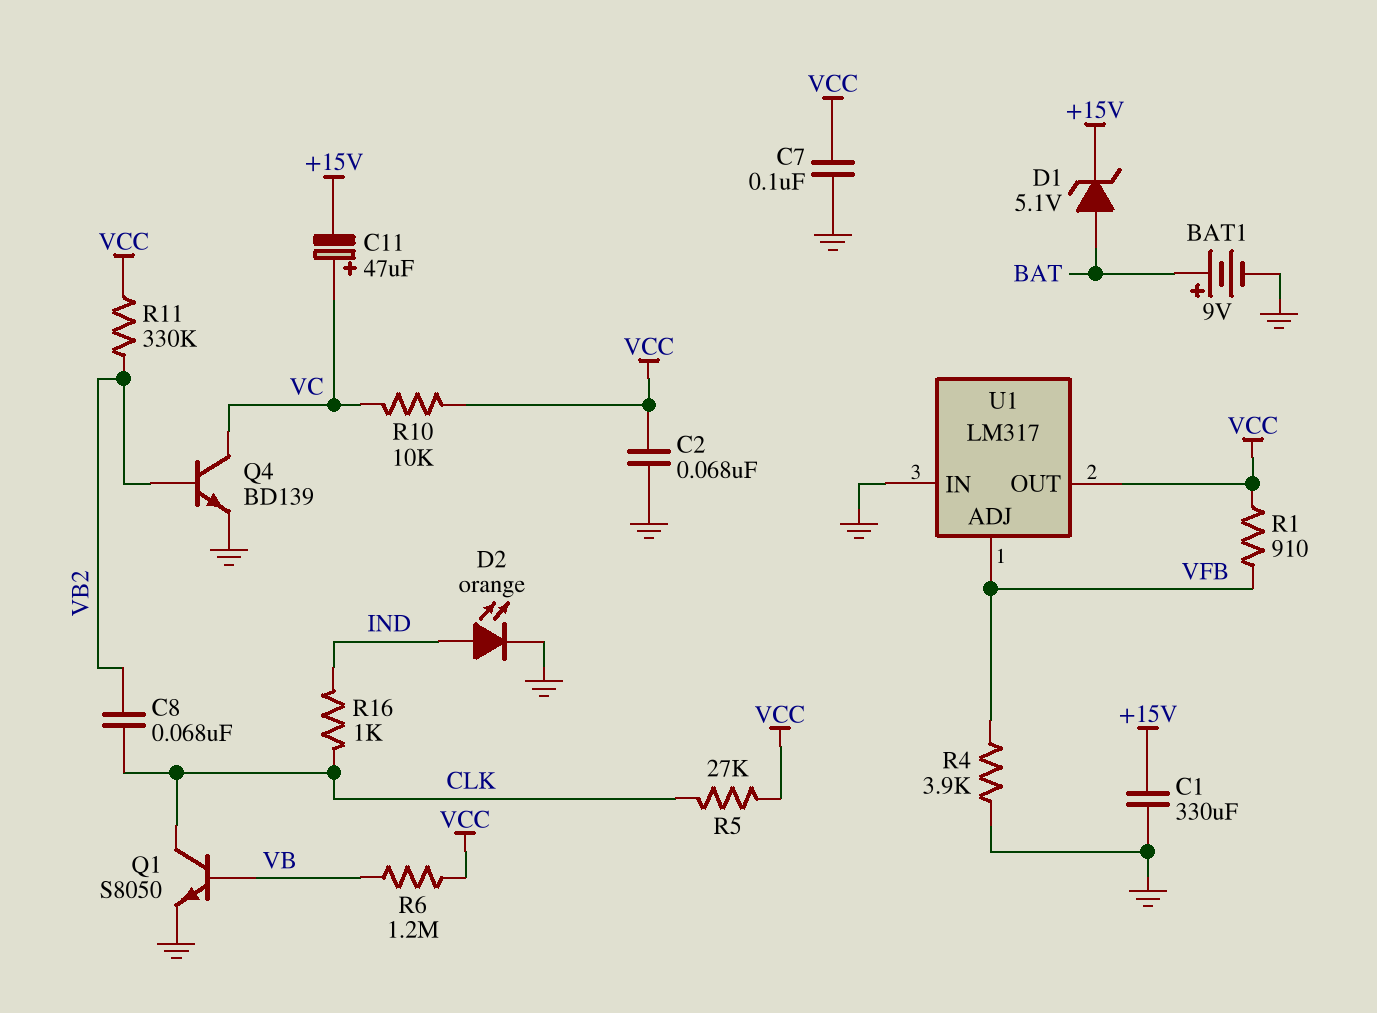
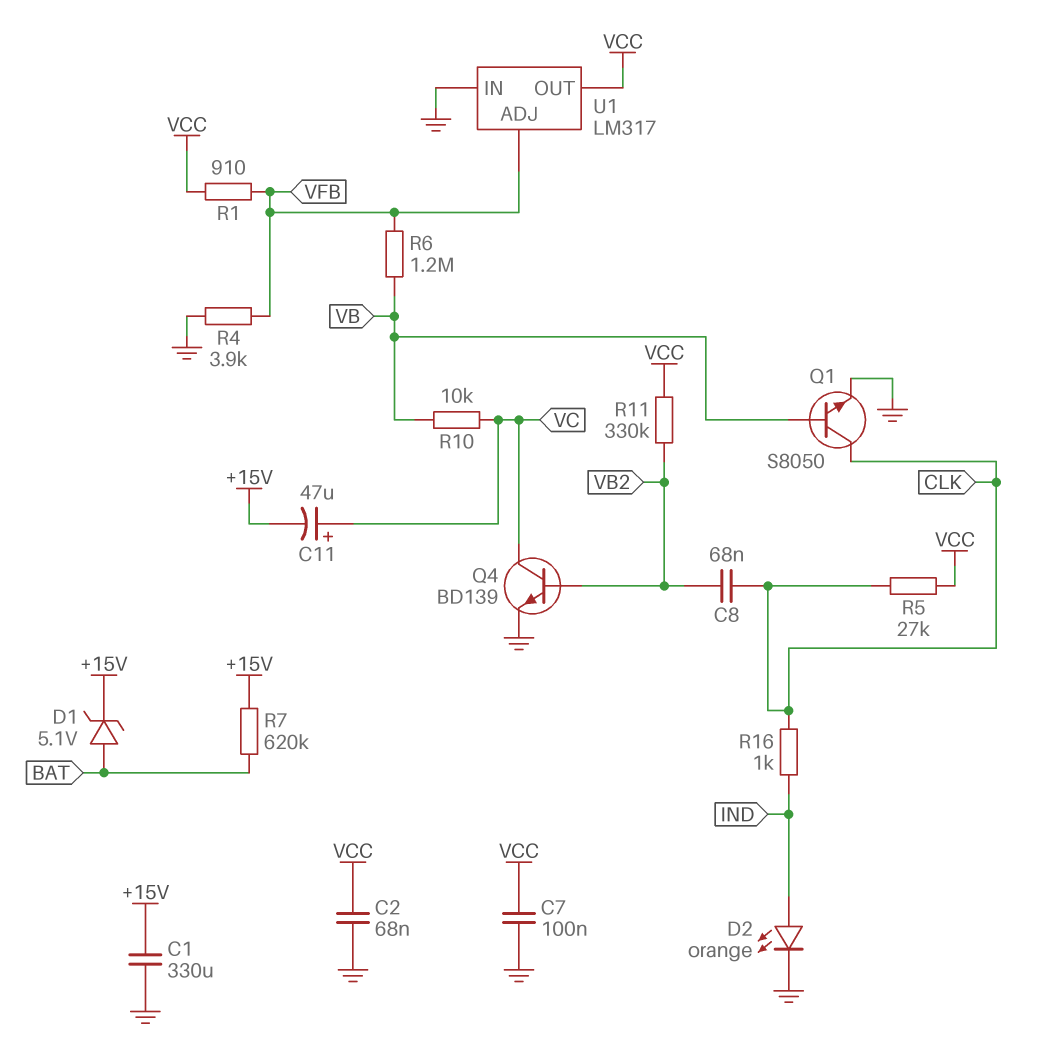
BAT1: 9V (plus BAT, minus GND) -> none
R6: 1.2M (VB, VCC) -> 1.2M (VB, VFB)
R7: none -> 620k (+15V, BAT)
R10: 10k (VC, VCC) -> 10k (VB, VC)

